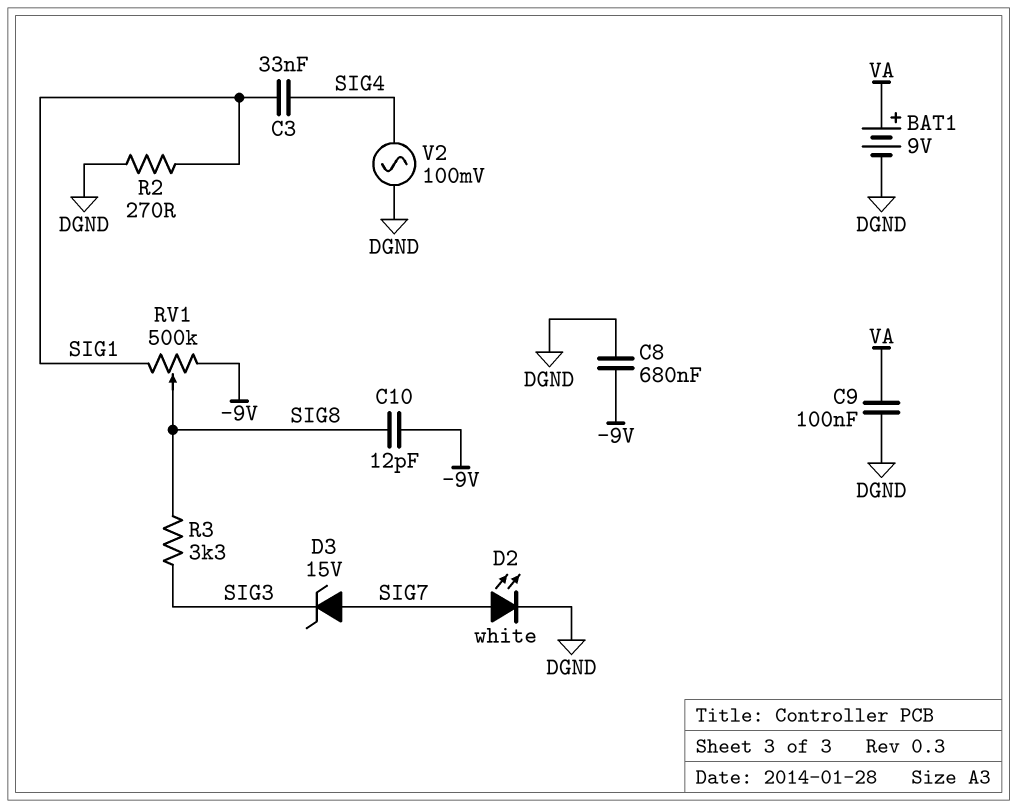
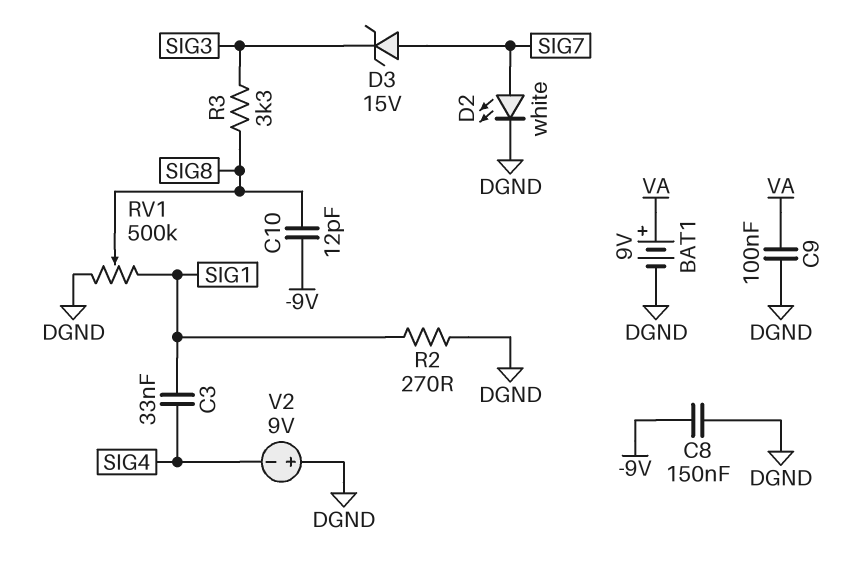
C8: 680nF (-9V, DGND) -> 150nF (-9V, DGND)
RV1: 500k (-9V, SIG1, wiper SIG8) -> 500k (DGND, SIG1, wiper SIG8)
V2: AC 100mV (DGND, SIG4) -> 9V (plus DGND, minus SIG4)

